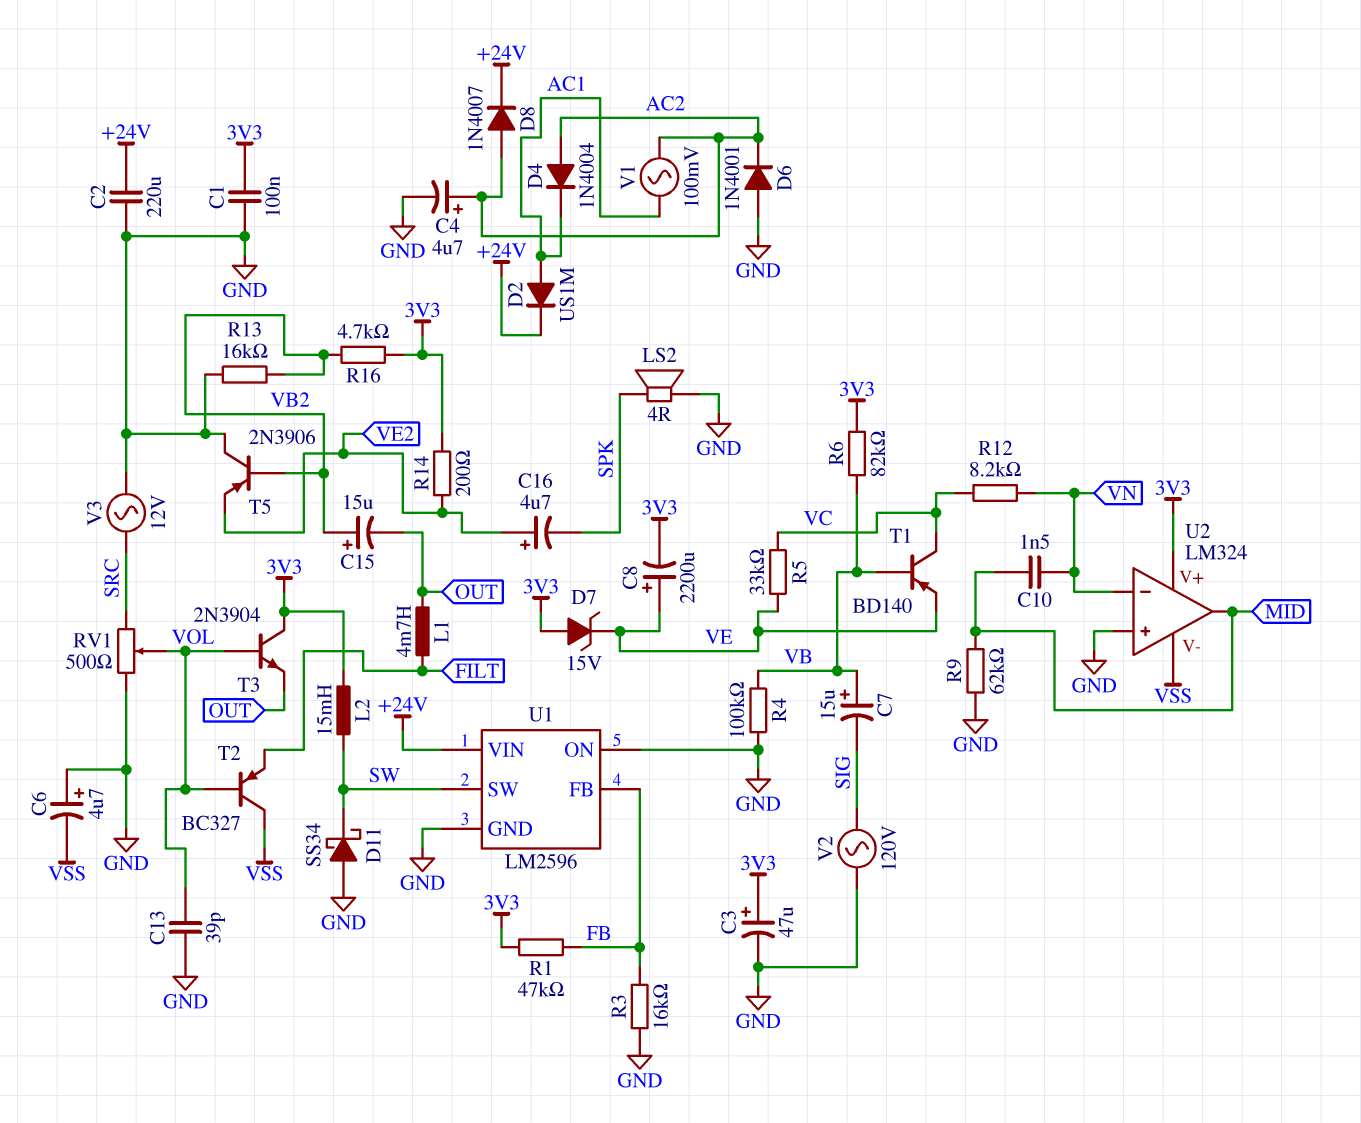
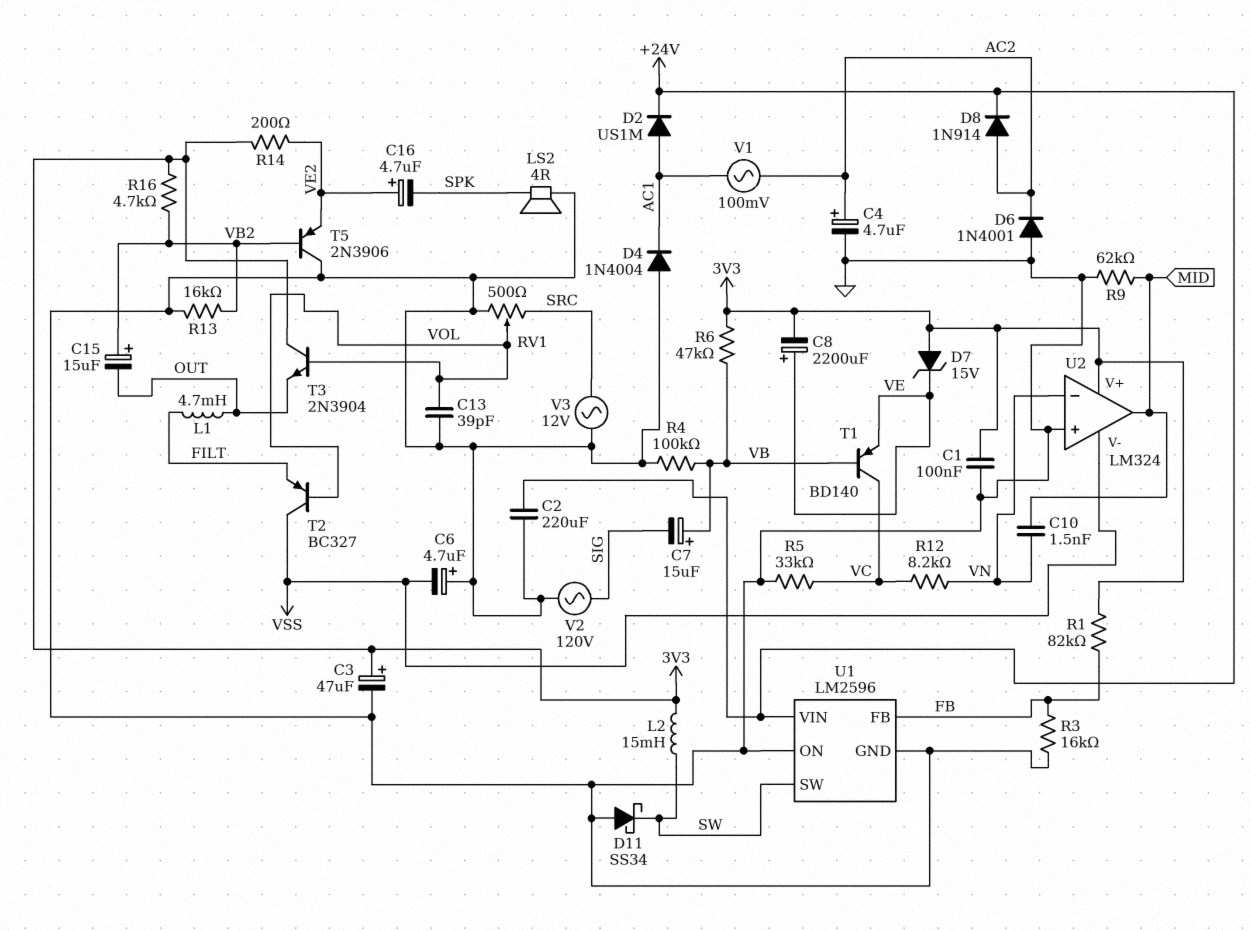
D4: diode 1N4004 (A AC2, K AC1) -> diode 1N4004 (A GND, K AC1)
D8: diode 1N4007 (A AC2, K +24V) -> diode 1N914 (A AC2, K +24V)
R1: 47k (3V3, FB) -> 82k (3V3, FB)
R5: 33k (VC, VE) -> 33k (GND, VC)
R6: 82k (3V3, VB) -> 47k (3V3, VB)

